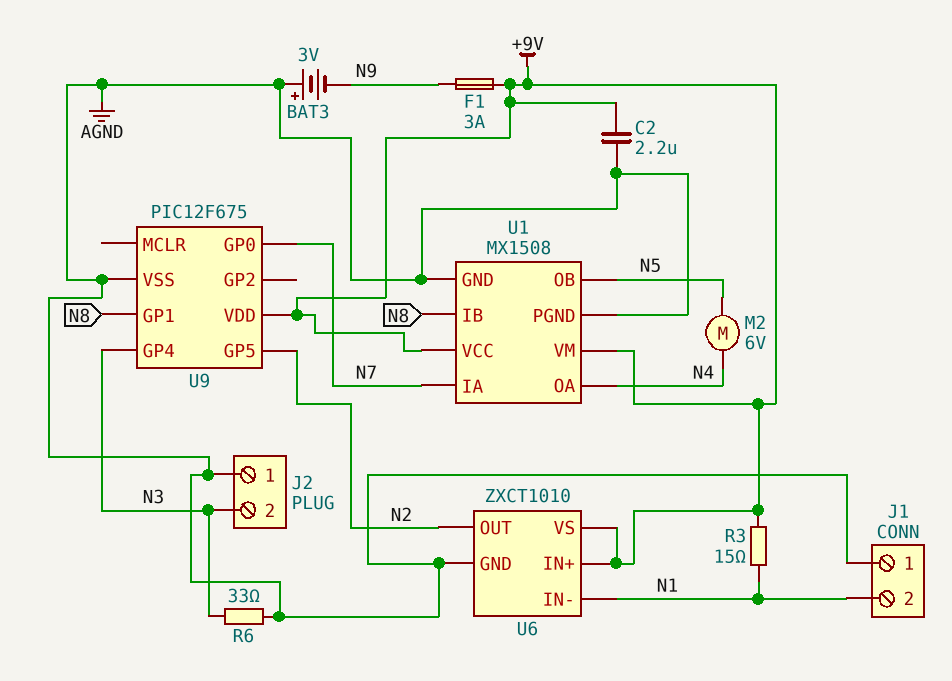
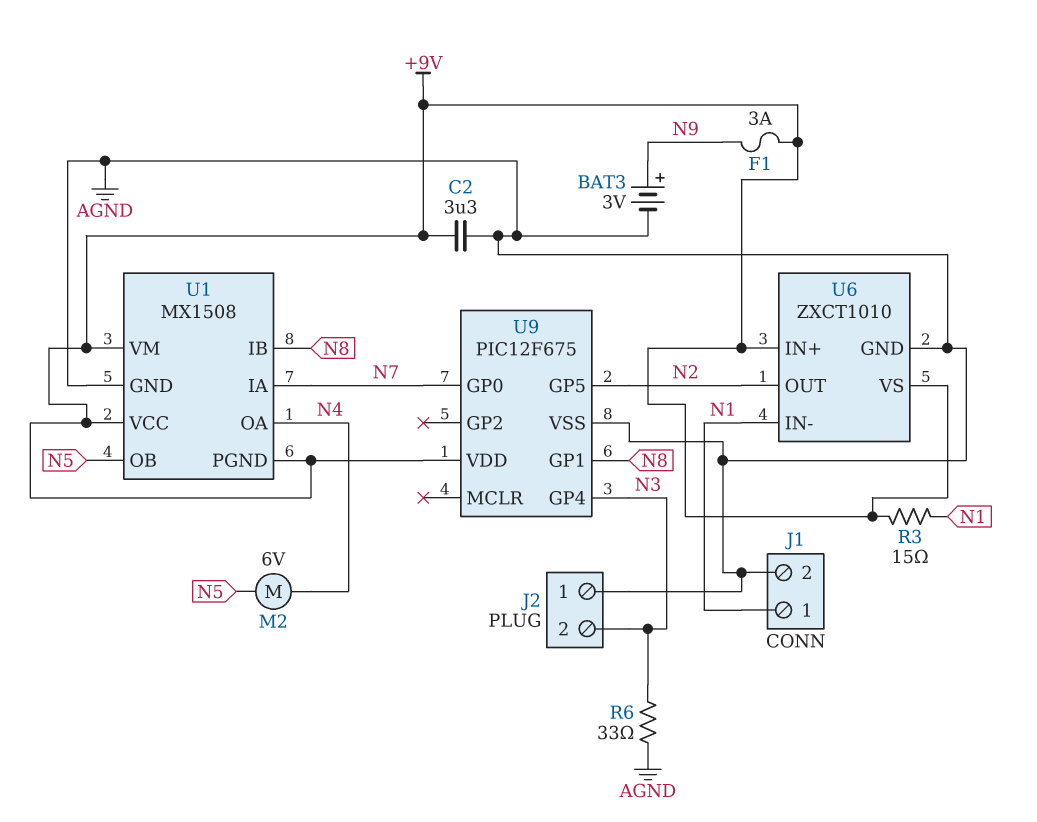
BAT3: 3V (plus AGND, minus N9) -> 3V (plus N9, minus AGND)
C2: 2.2uF (+9V, AGND) -> 3.3uF (+9V, AGND)
J1 pin 1: AGND -> N1
J1 pin 2: N1 -> AGND
U1 pin PGND: AGND -> +9V

